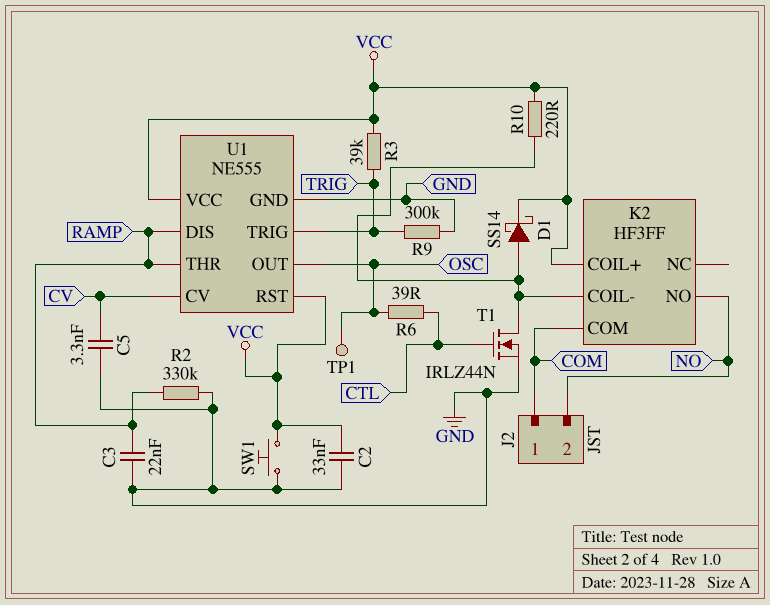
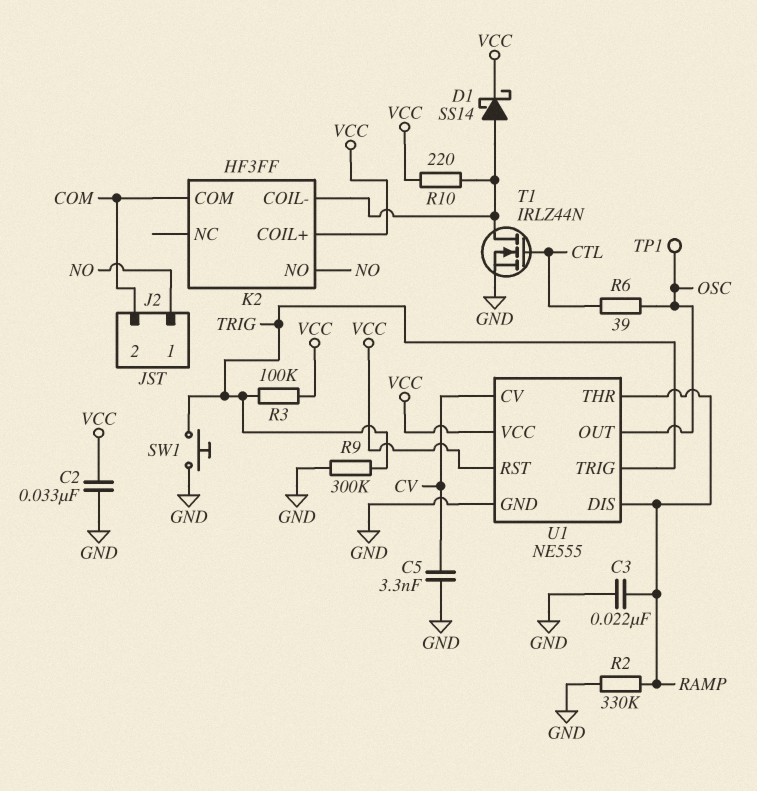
J2 pin 1: COM -> NO
J2 pin 2: NO -> COM
R3: 39k (TRIG, VCC) -> 100k (TRIG, VCC)
SW1: button (GND, VCC) -> button (GND, TRIG)

